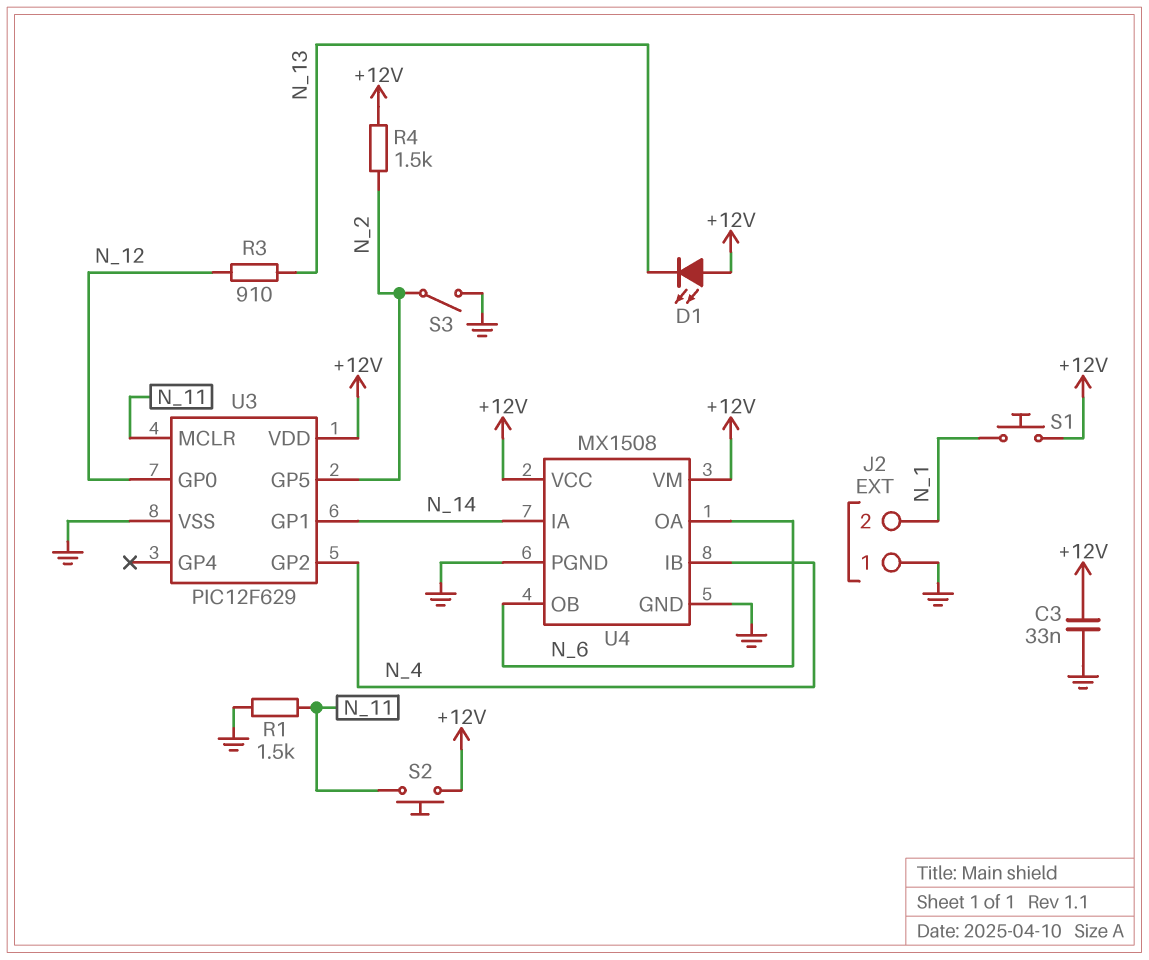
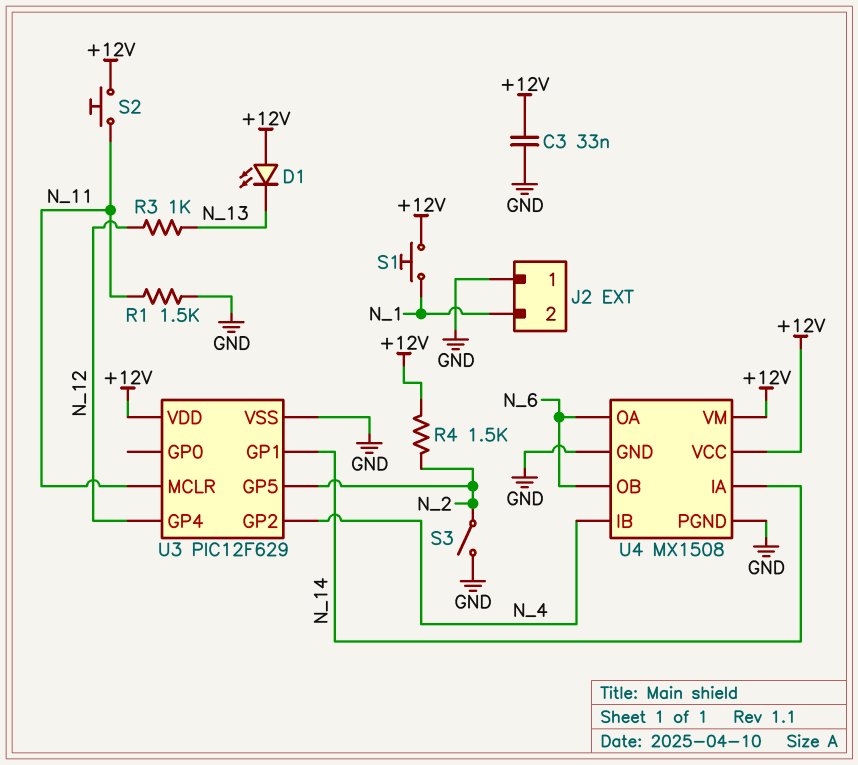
R3: 910 (N_12, N_13) -> 1k (N_12, N_13)
U3 pin GP0: N_12 -> none
U3 pin GP4: none -> N_12

